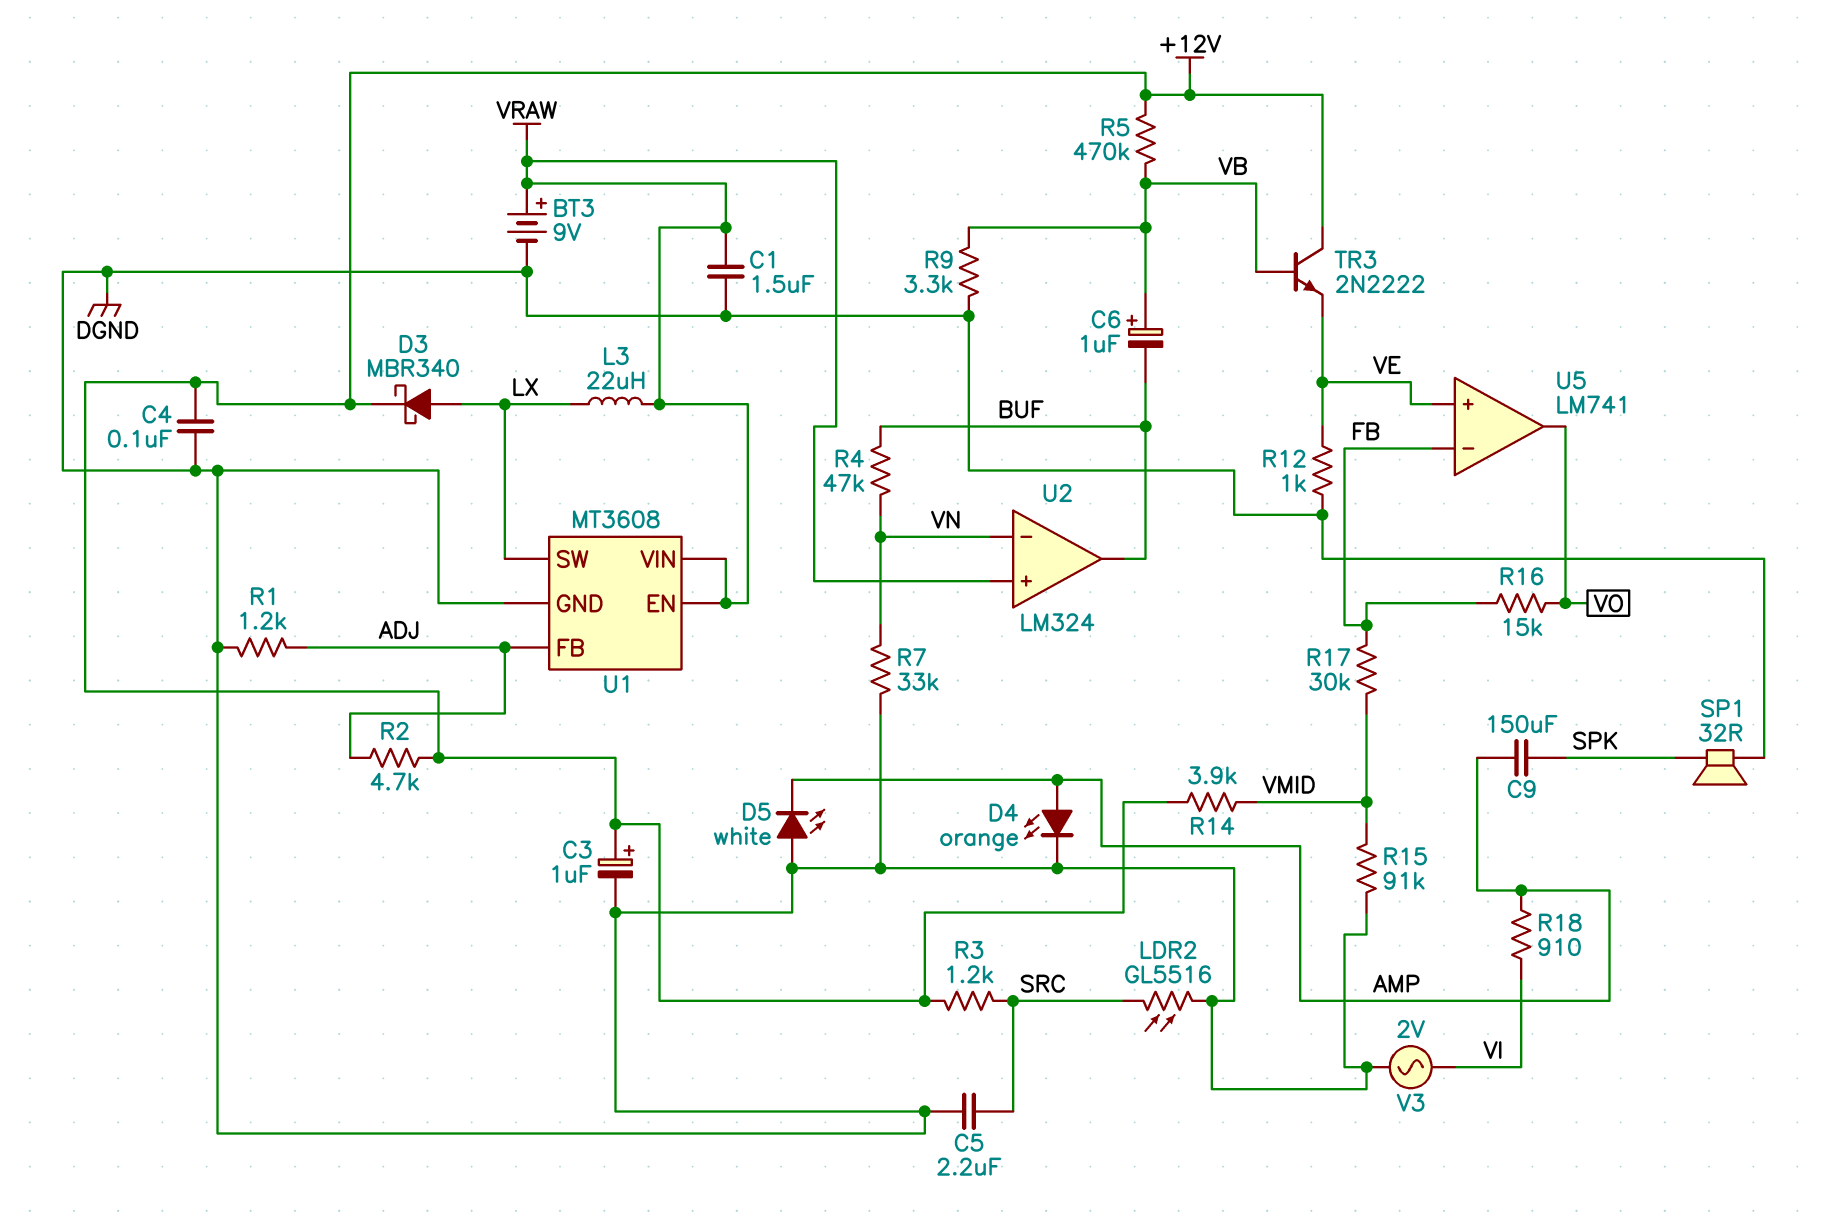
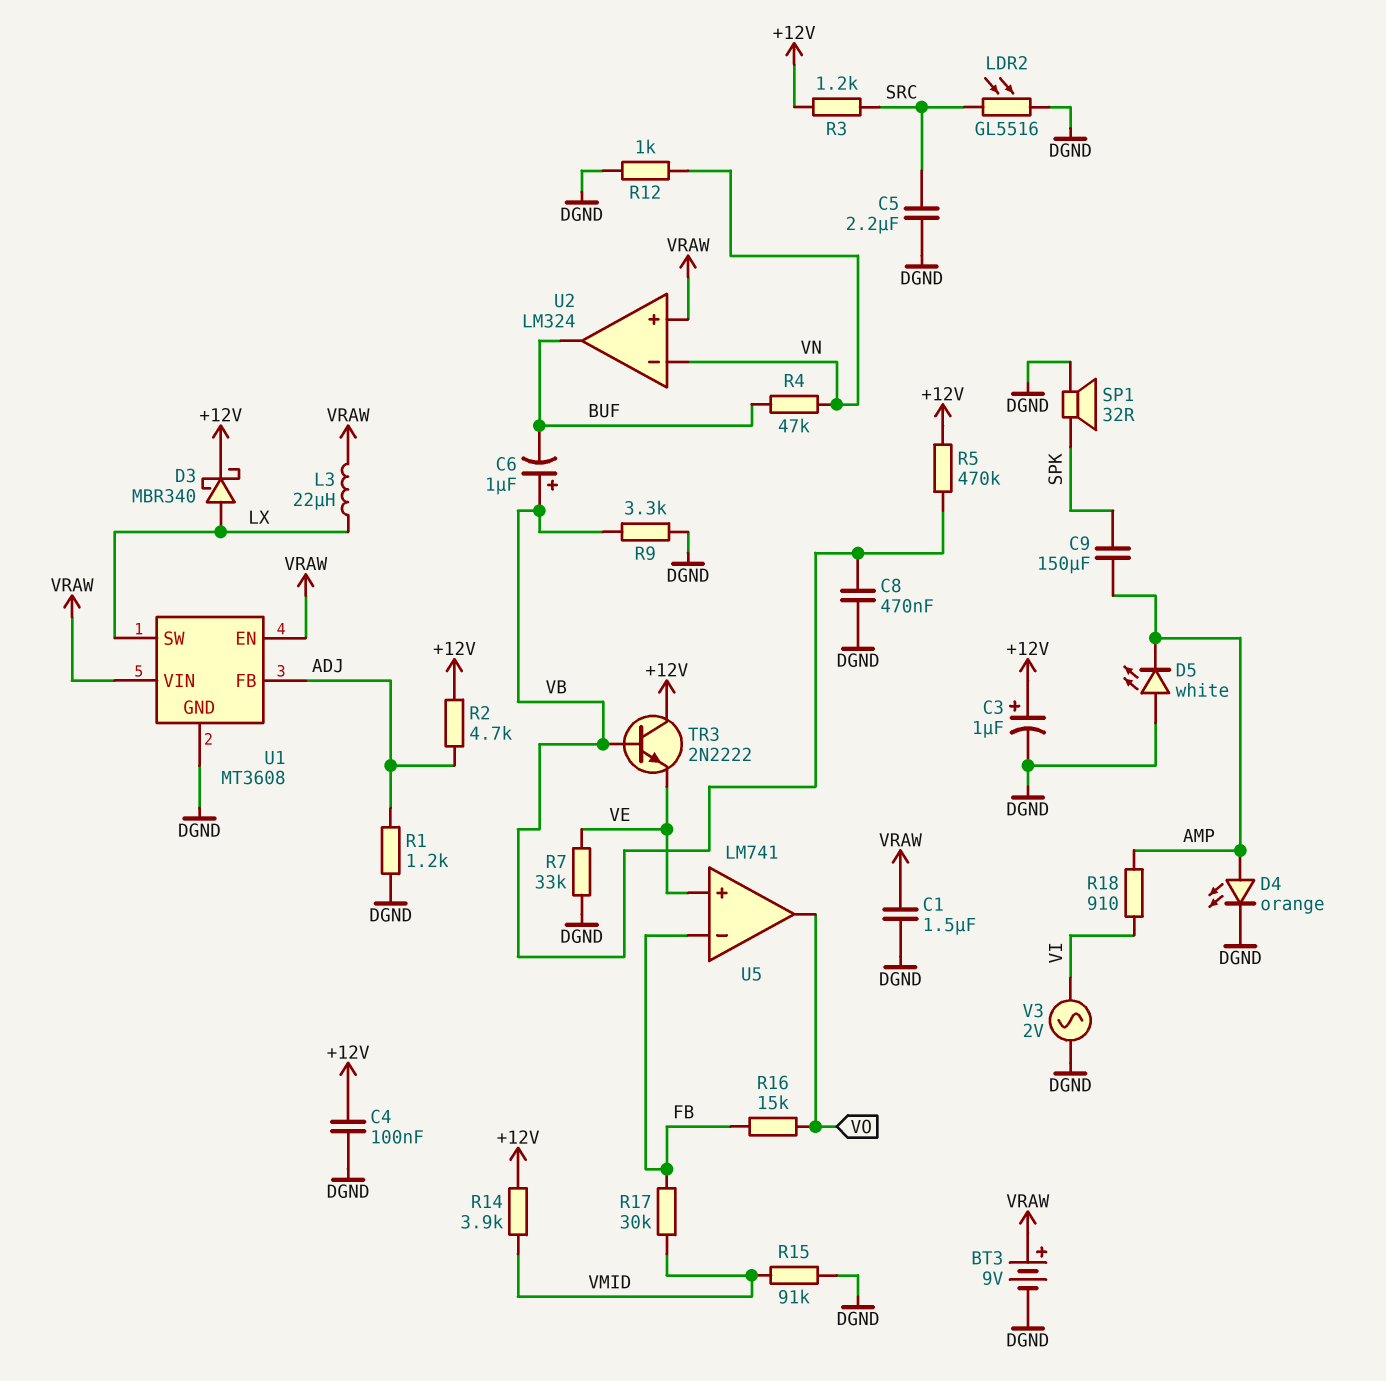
C8: none -> 470nF (DGND, VB)
R7: 33k (DGND, VN) -> 33k (DGND, VE)
R12: 1k (DGND, VE) -> 1k (DGND, VN)

